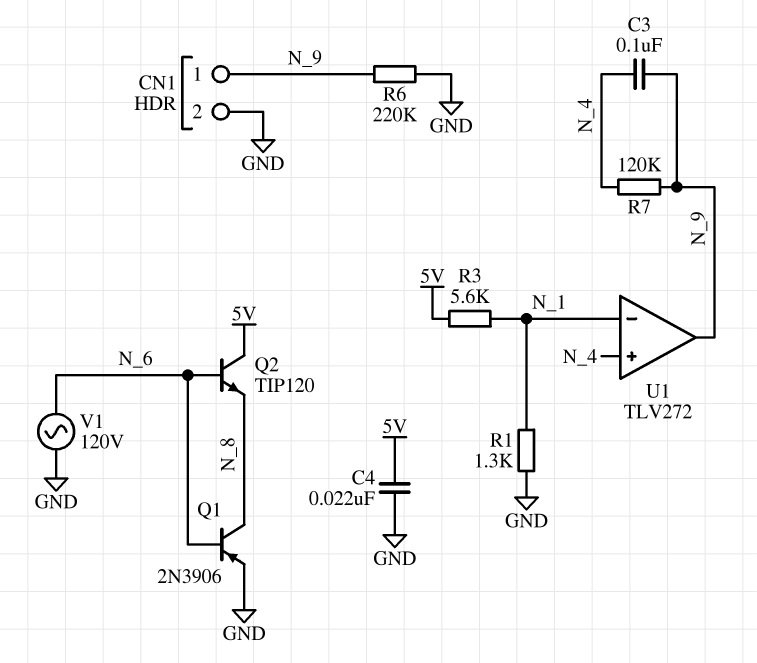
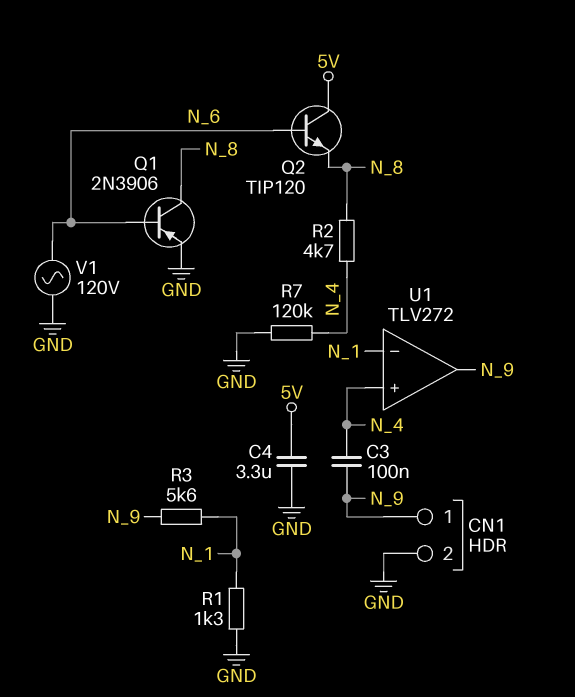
C4: 22nF (5V, GND) -> 3.3uF (5V, GND)
R2: none -> 4.7k (N_4, N_8)
R3: 5.6k (5V, N_1) -> 5.6k (N_1, N_9)
R6: 220k (GND, N_9) -> none
R7: 120k (N_4, N_9) -> 120k (GND, N_4)

